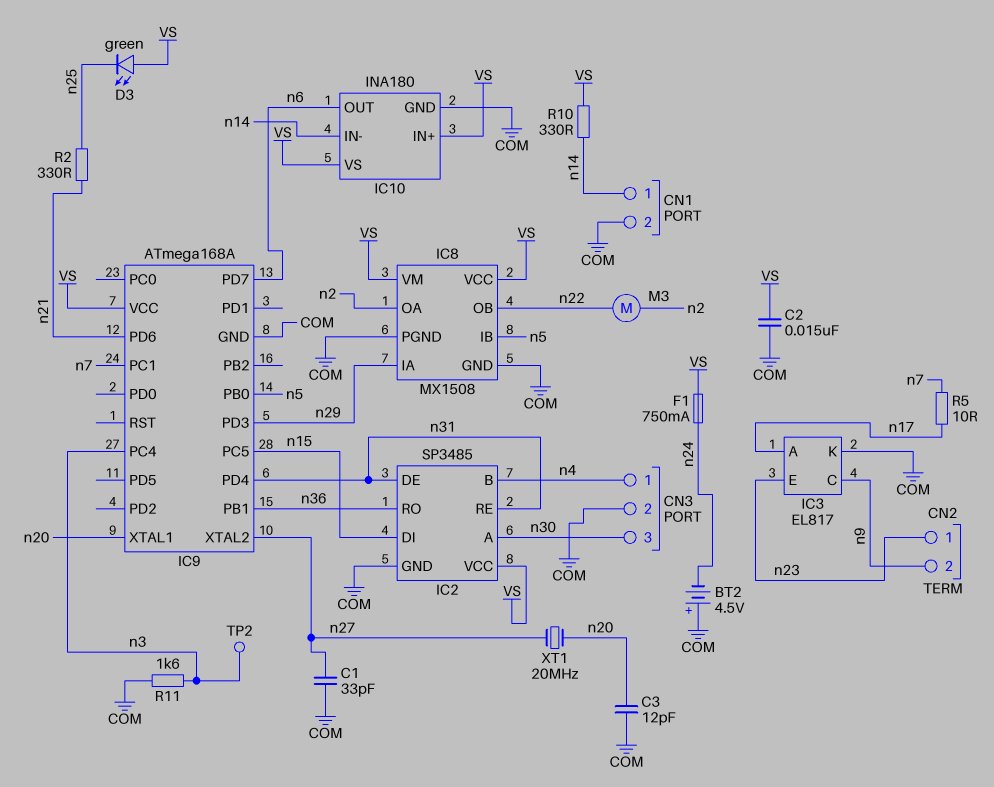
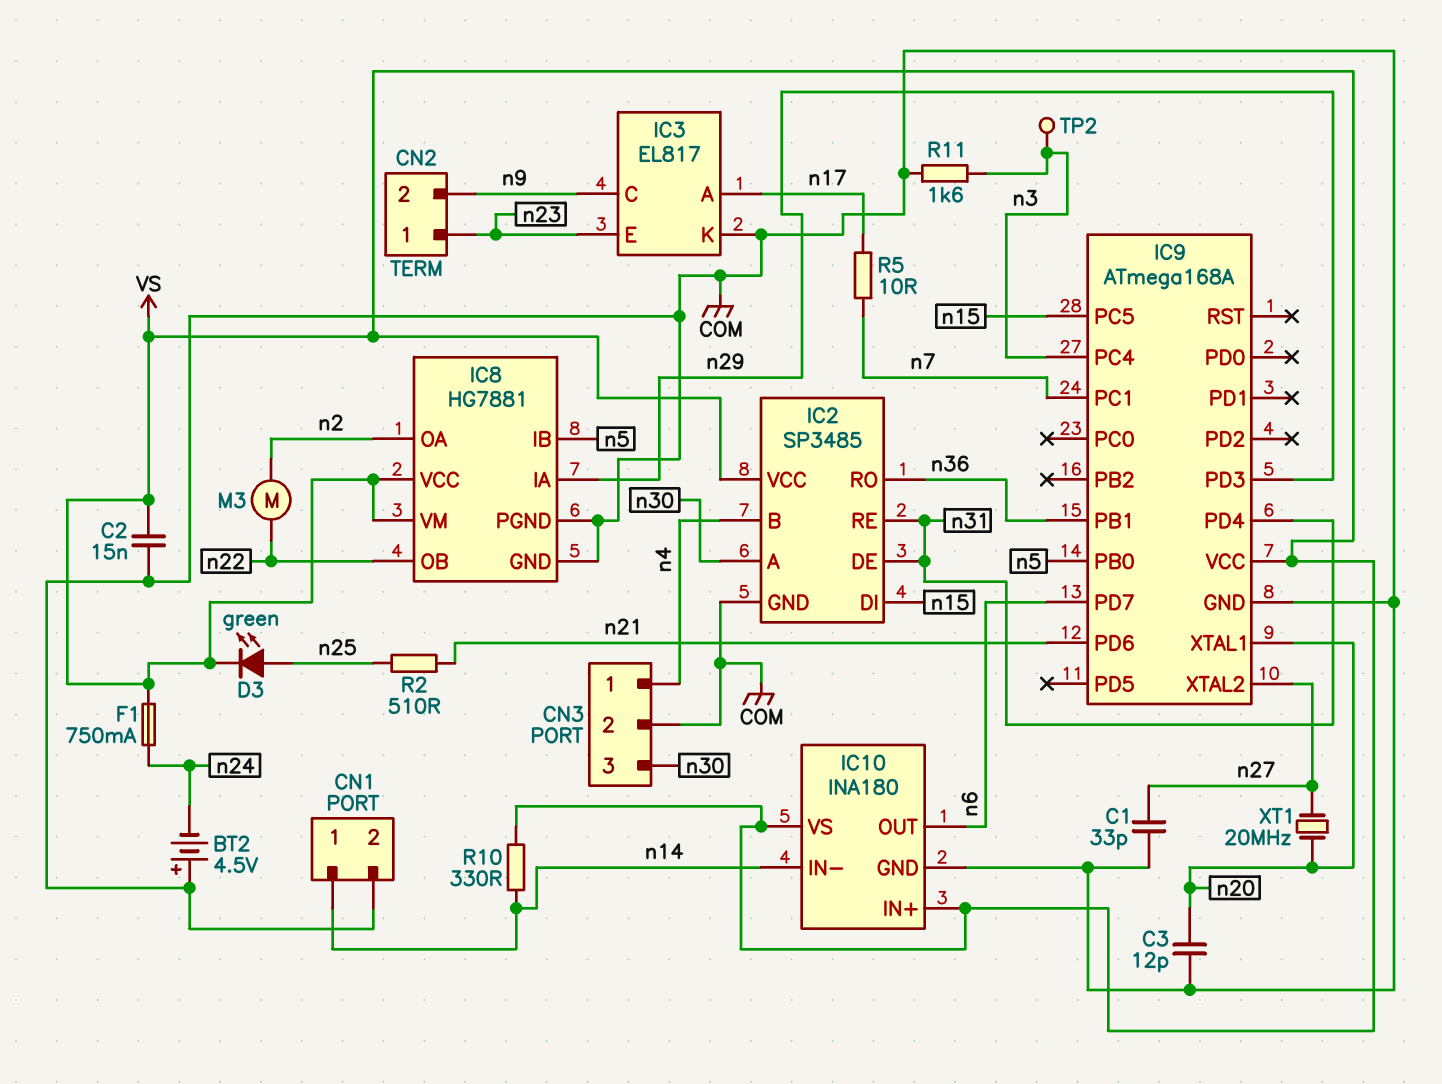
D3: LED green (A VS, K n25) -> LED green (A n25, K VS)
IC8: MX1508 -> HG7881
R2: 330 (n21, n25) -> 510 (n21, n25)

